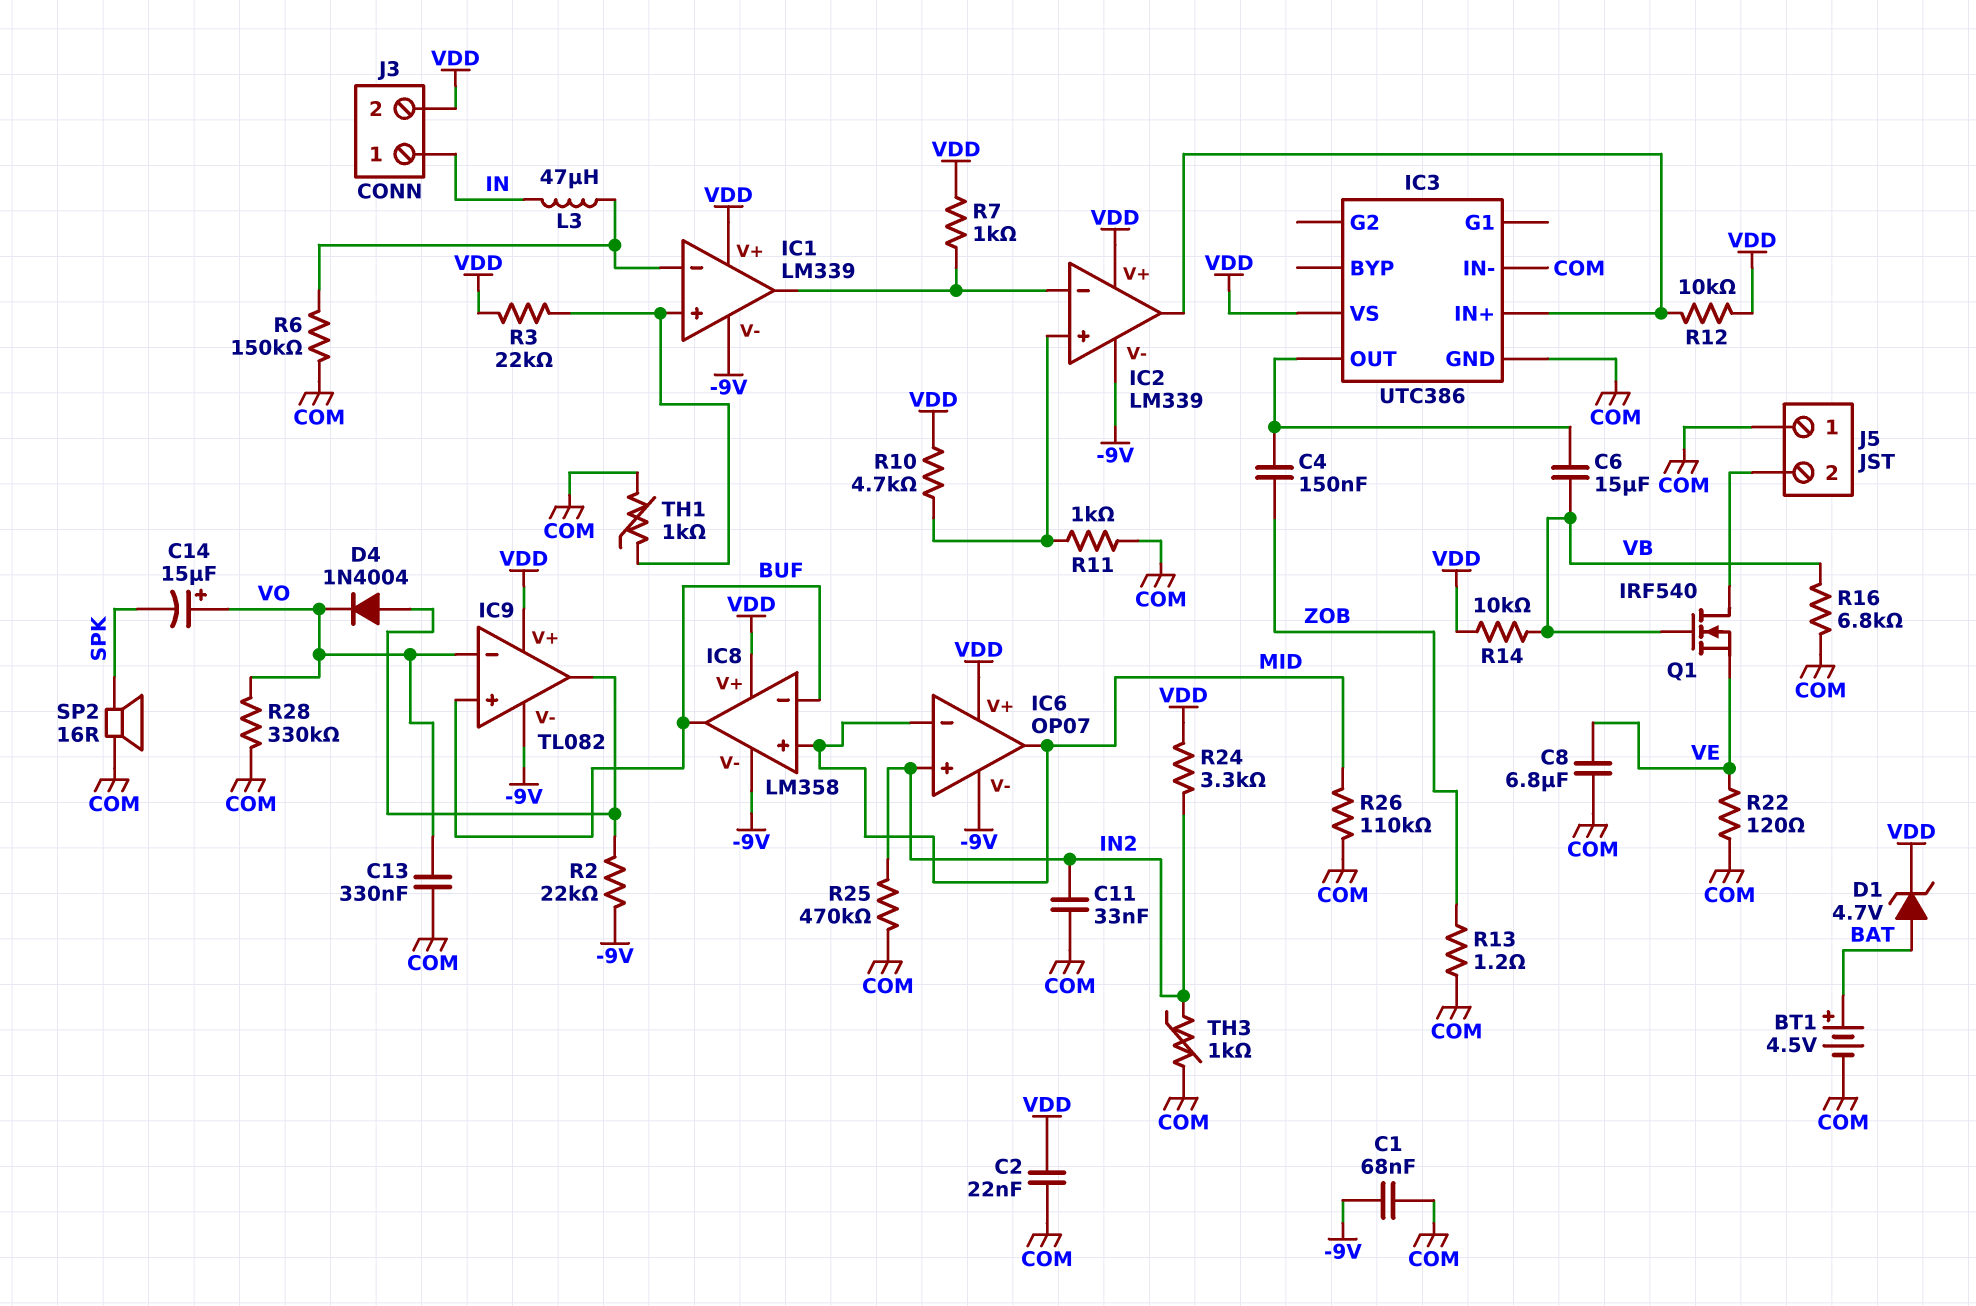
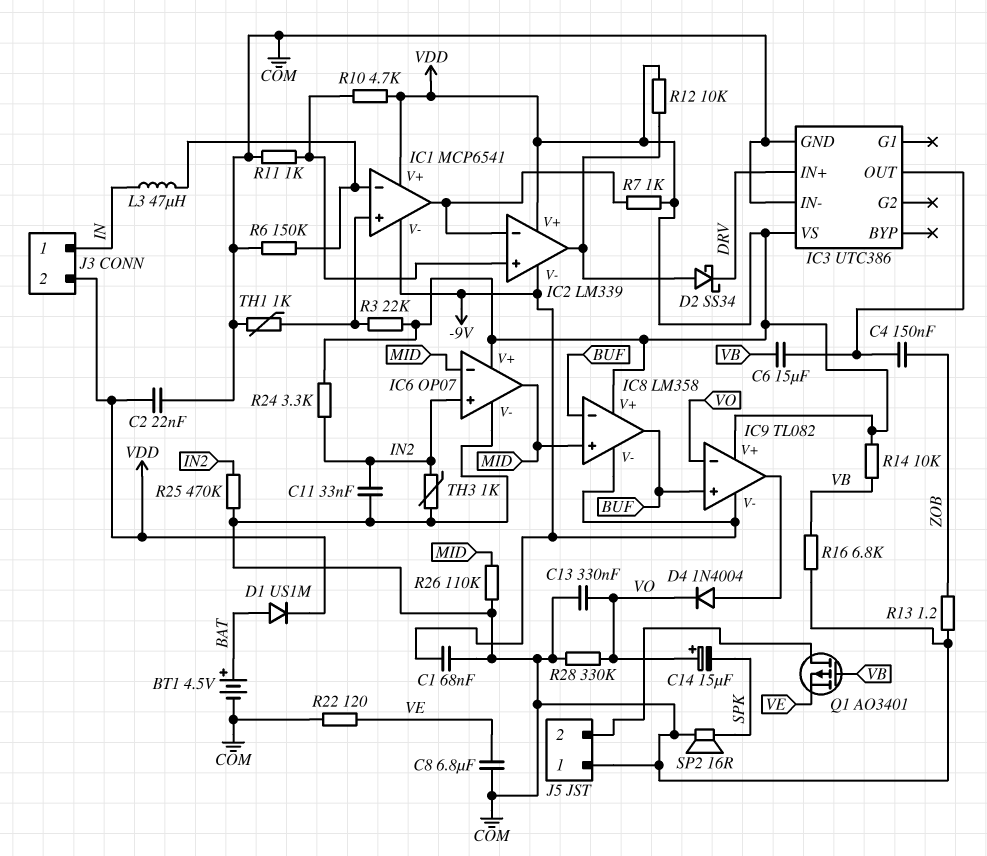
D1: zener 4.7V (A BAT, K VDD) -> diode US1M (A BAT, K VDD)
D2: none -> schottky SS34 (A IC2/out, K DRV)
IC1: LM339 -> MCP6541
IC3 pin IN+: IC2/out -> DRV
IC6 pin V-: -9V -> COM
Q1: NMOS IRF540 (G VB, D J5/2, S VE) -> PMOS AO3401 (G VB, D J5/2, S VE)
R2: 22k (-9V, IC9/out) -> none

